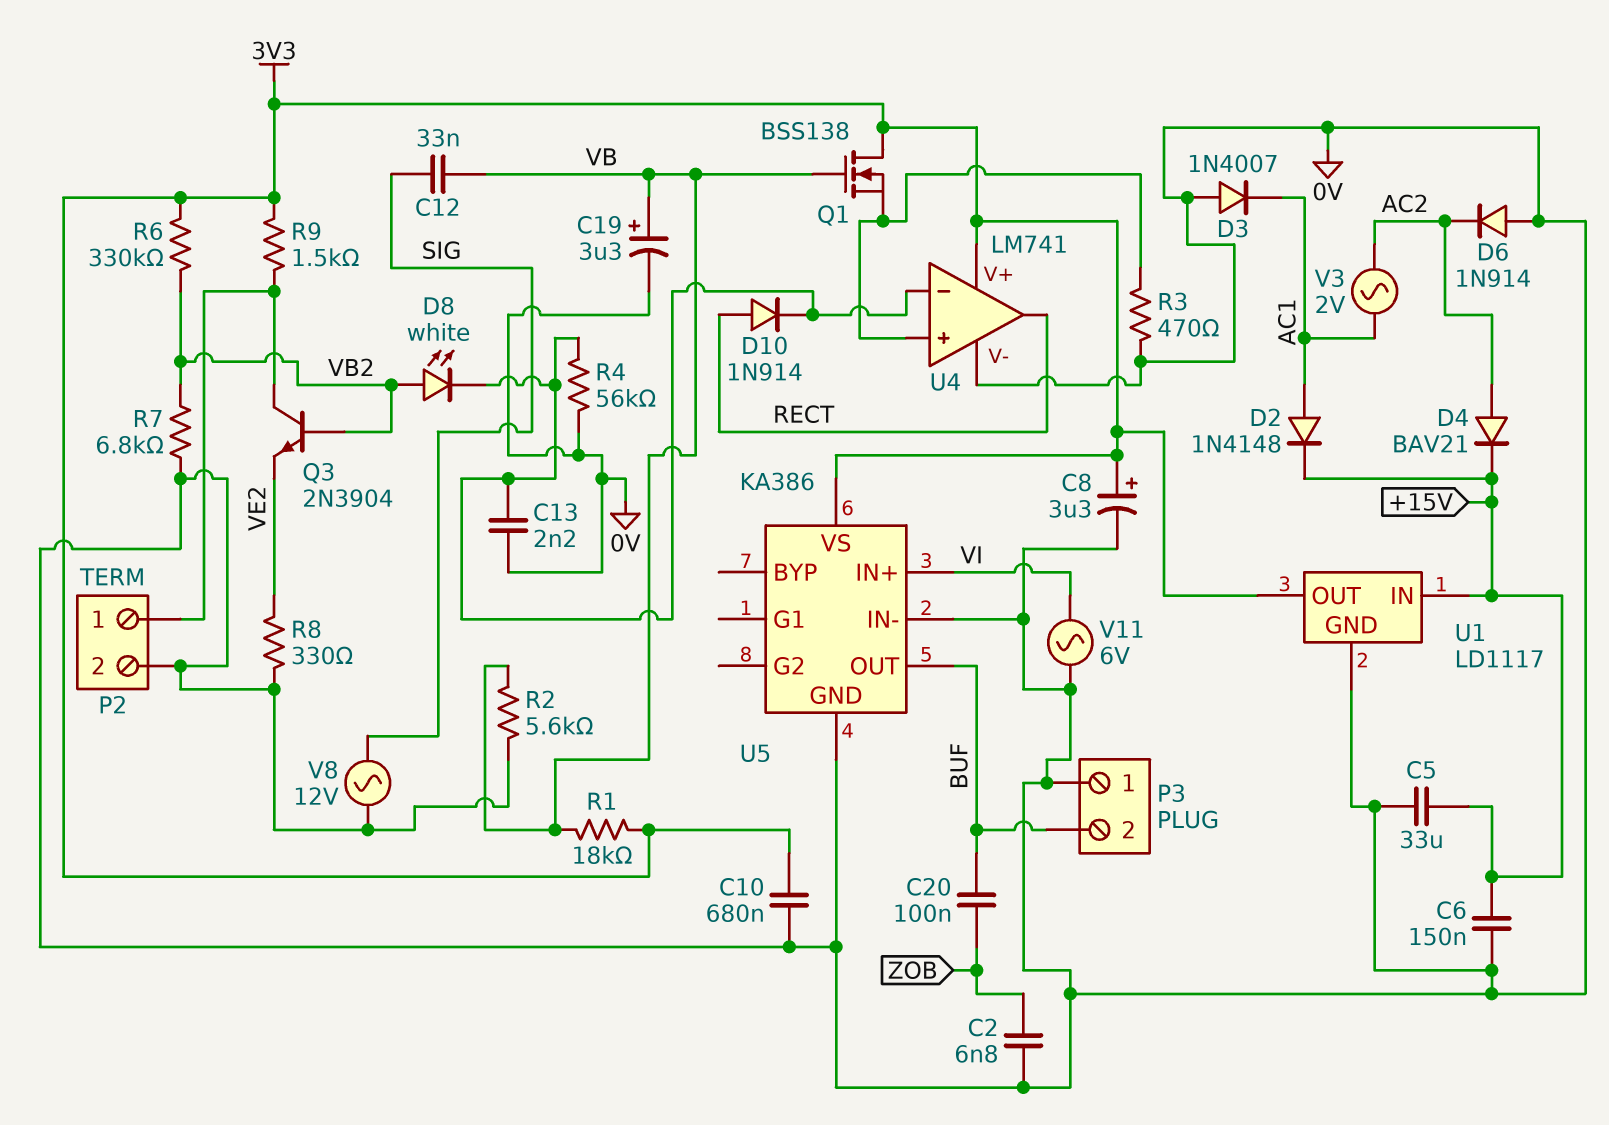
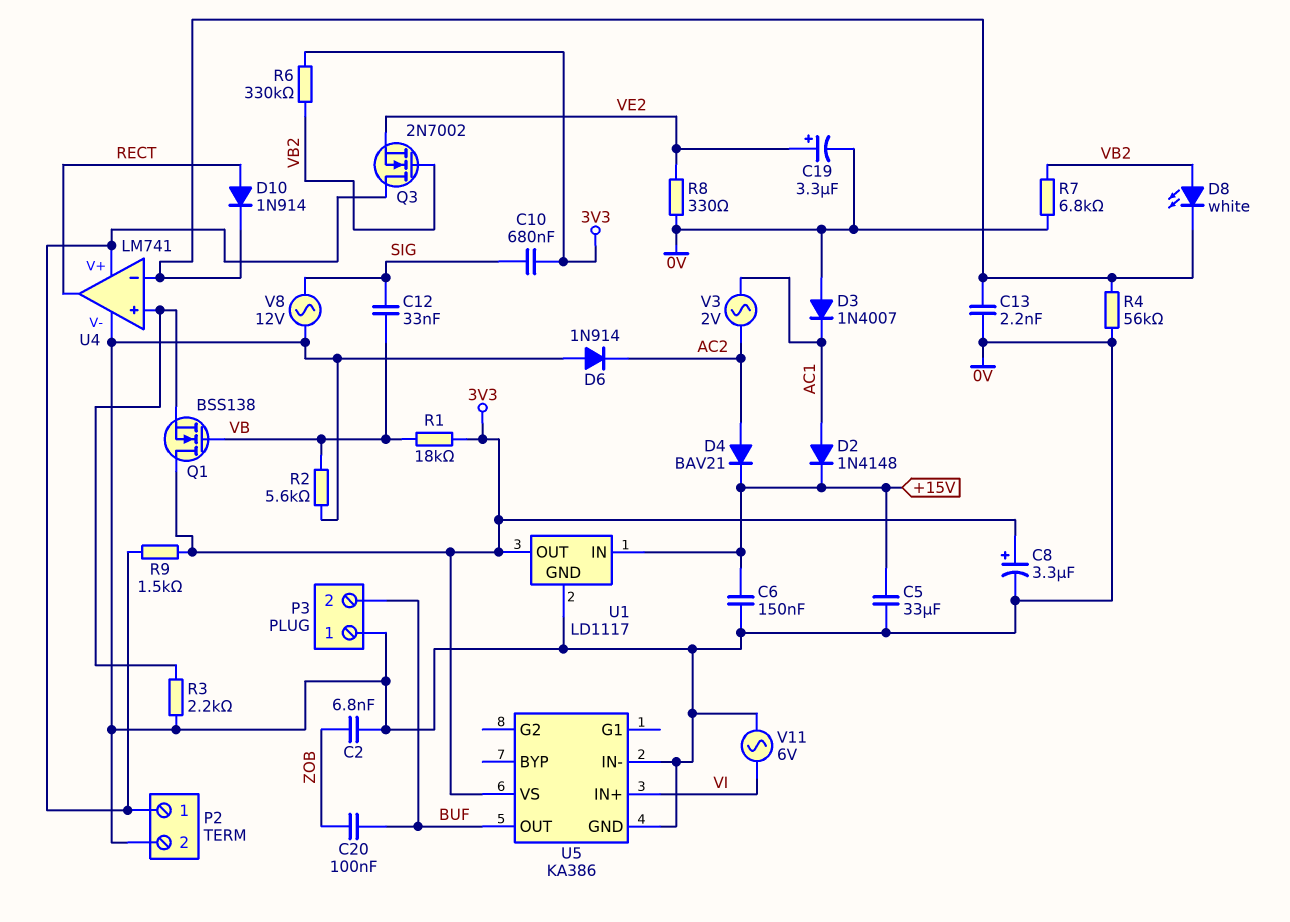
C10: 680nF (0V, 3V3) -> 680nF (3V3, SIG)
C19: 3.3uF (plus VB, minus 0V) -> 3.3uF (plus VE2, minus 0V)
Q3: NPN 2N3904 (B VB2, C P2/1, E VE2) -> NMOS 2N7002 (G VB2, D P2/1, S VE2)
R3: 470 (0V, U4/in+) -> 2.2k (0V, U4/in+)
U4 pin V+: 3V3 -> P2/1

